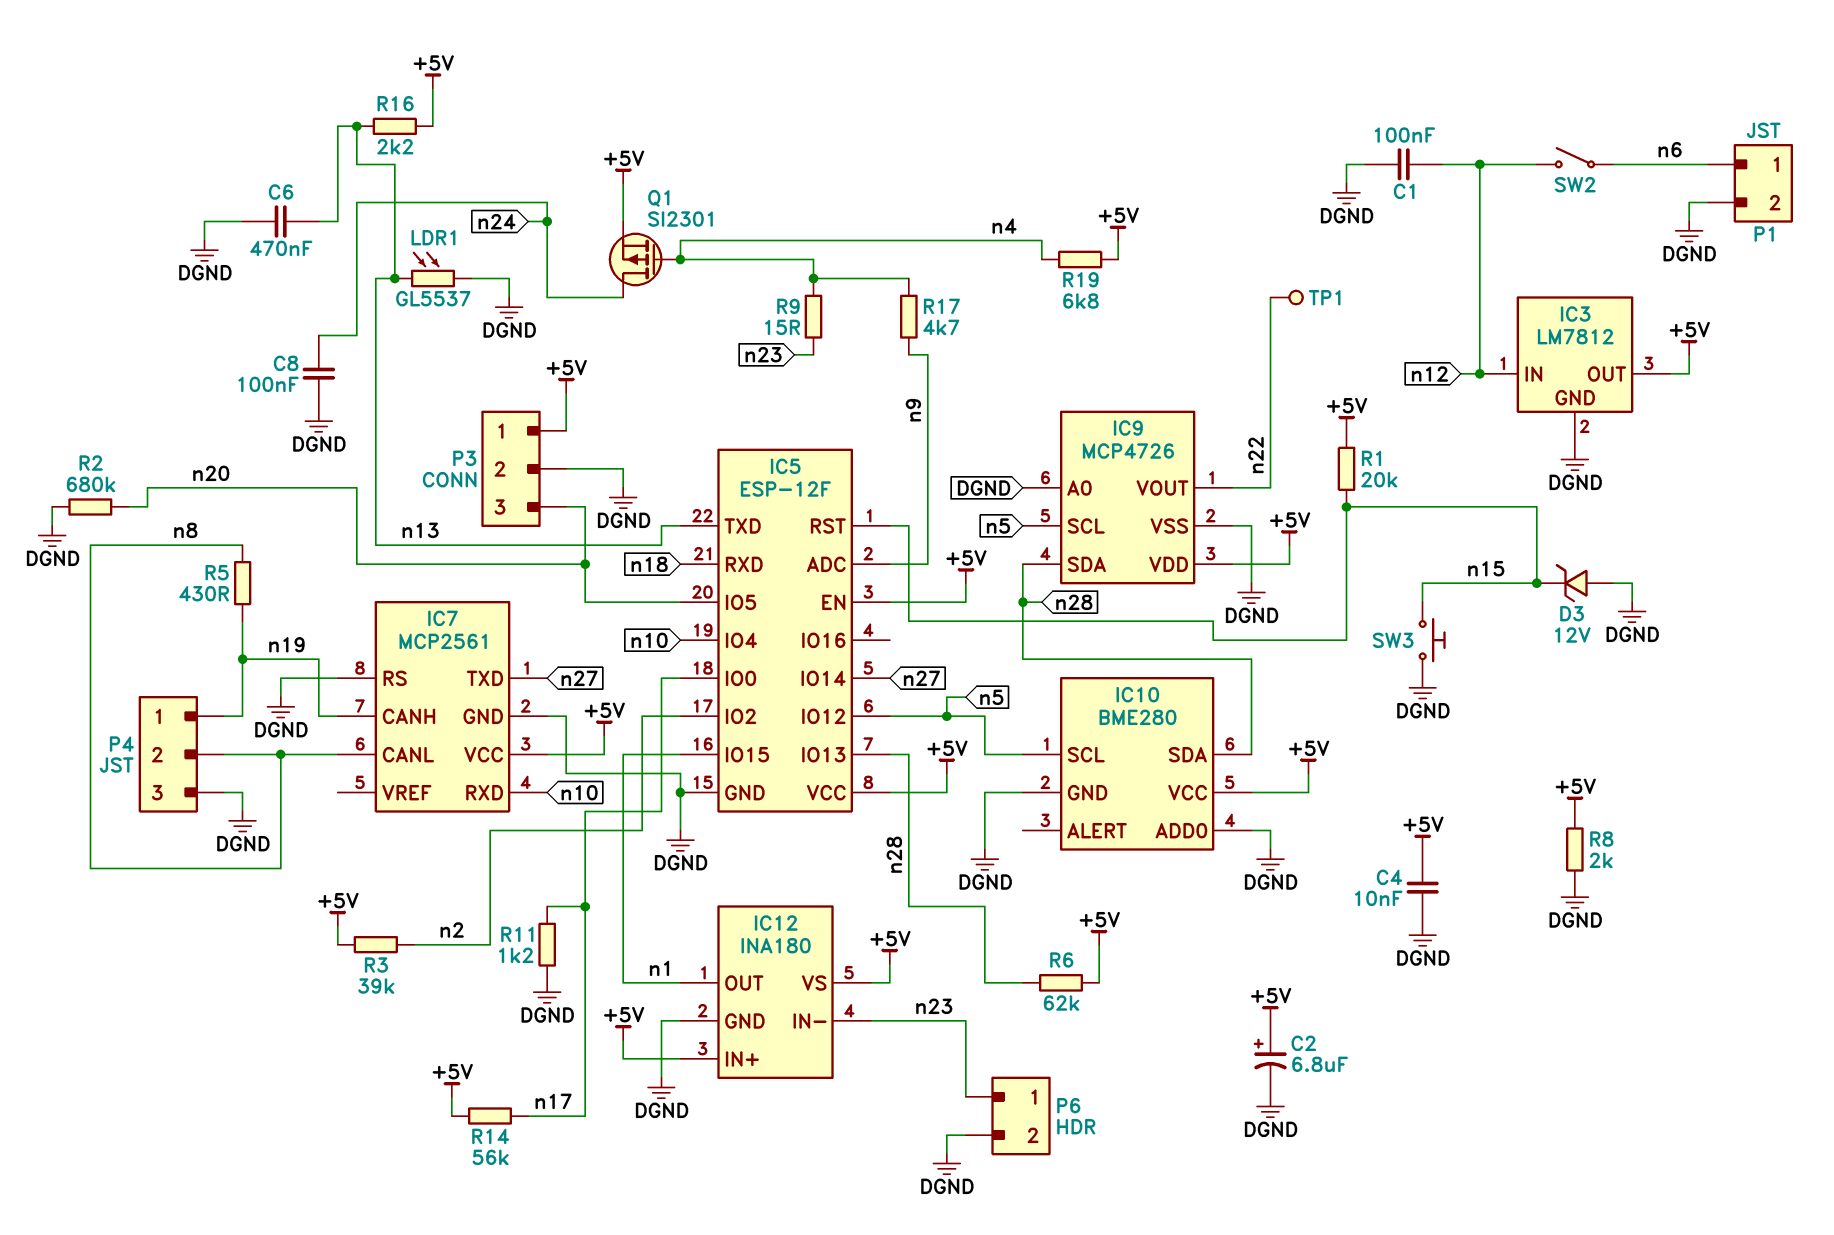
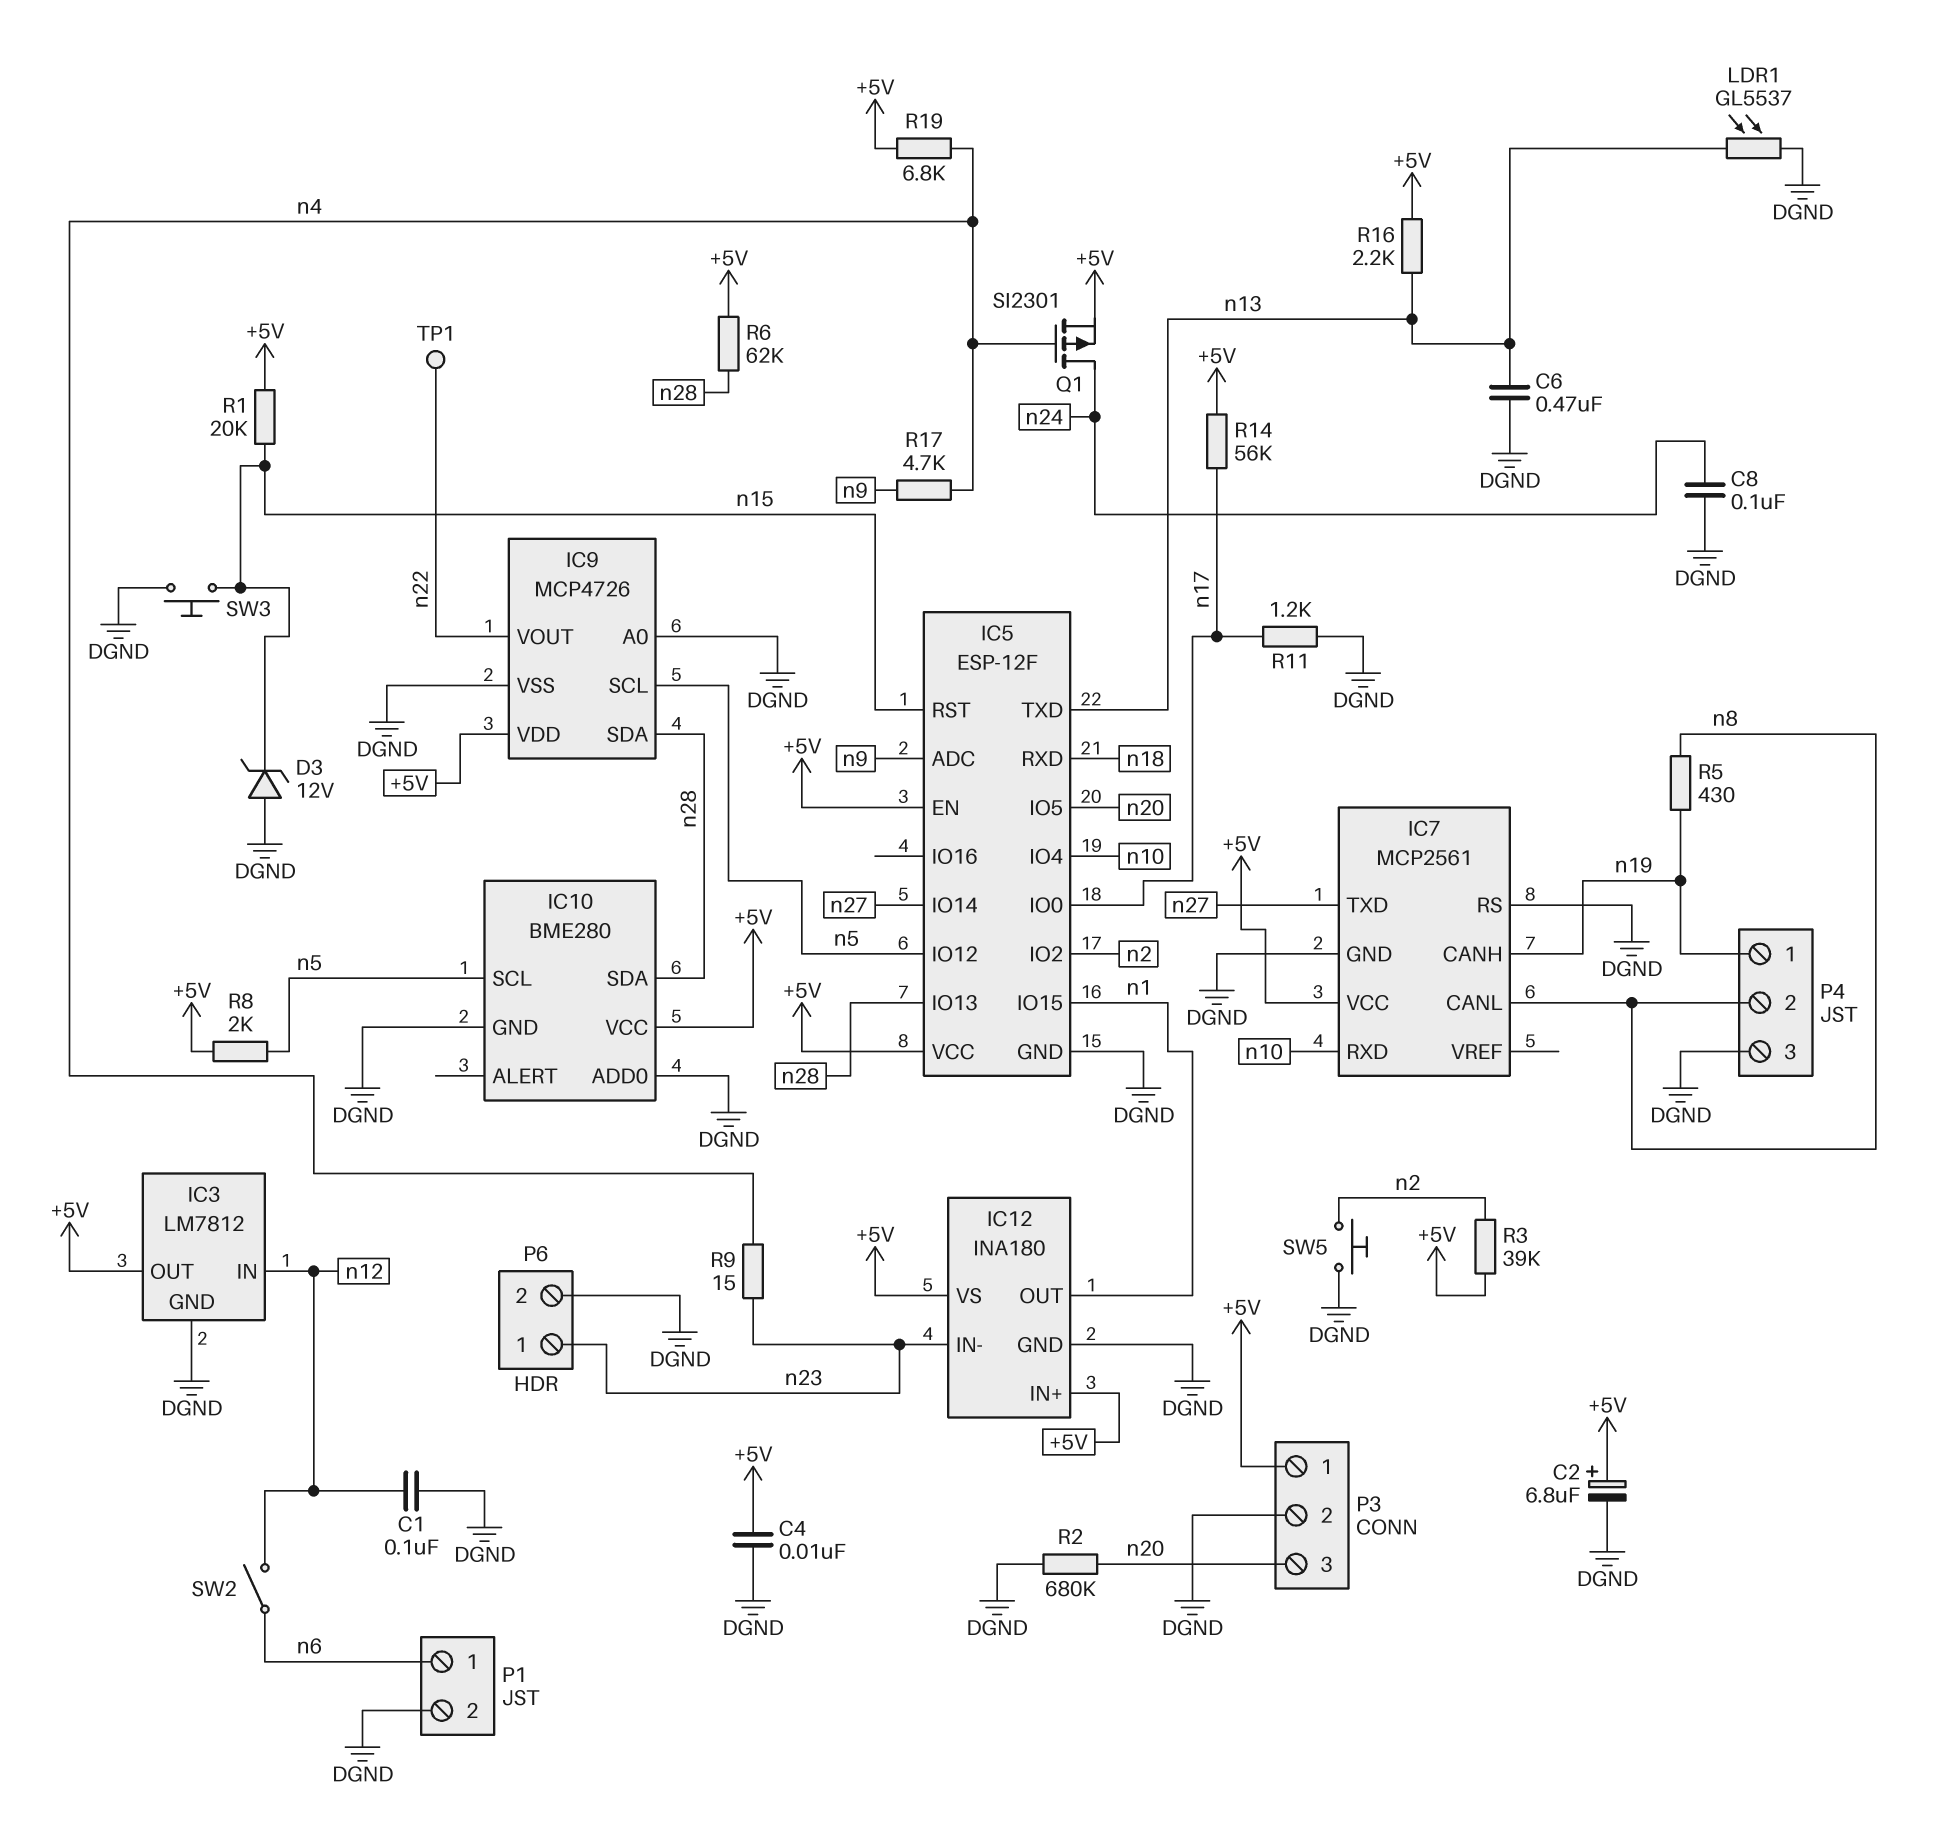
R8: 2k (+5V, DGND) -> 2k (+5V, n5)
SW5: none -> button (DGND, n2)

